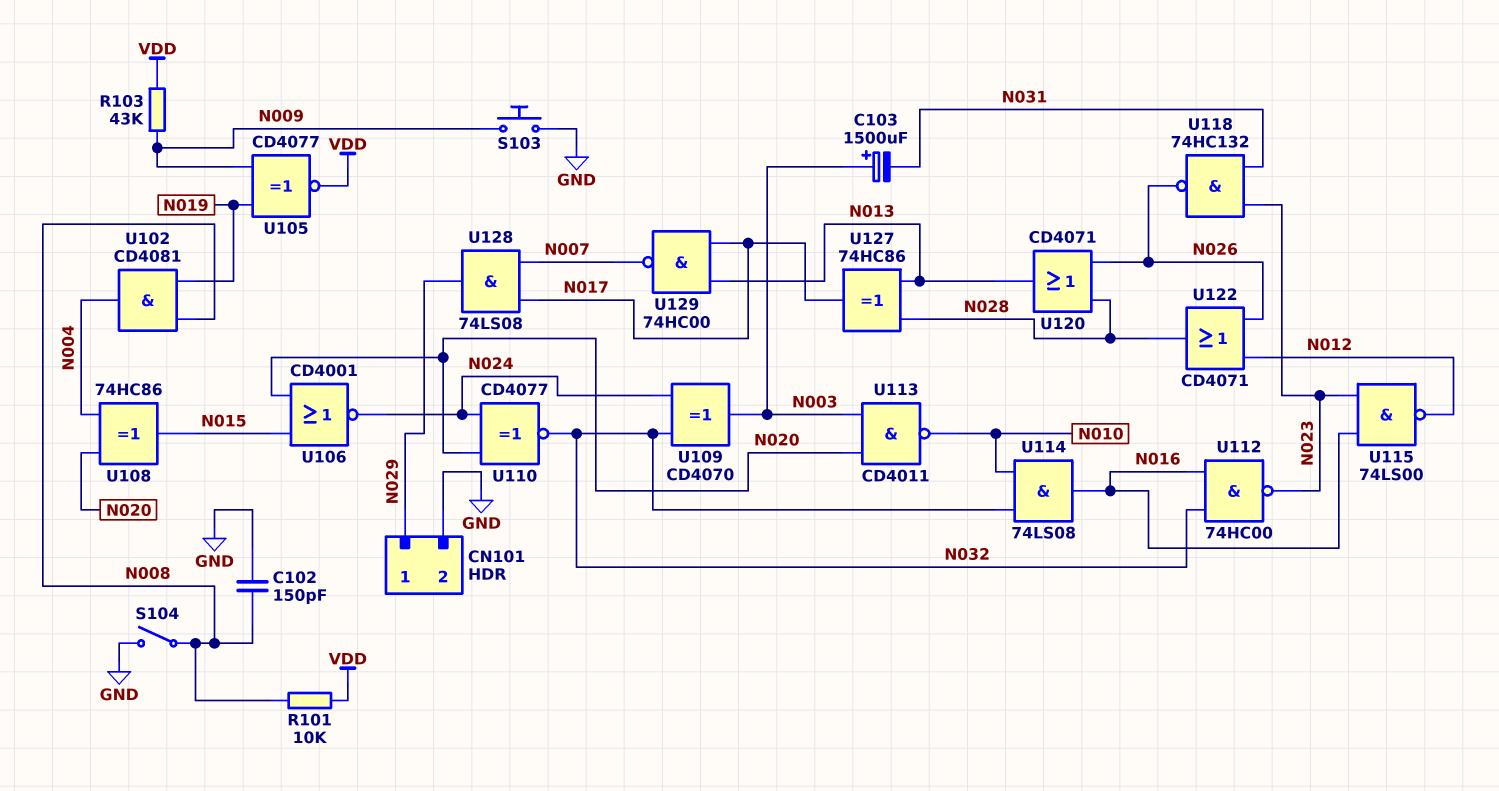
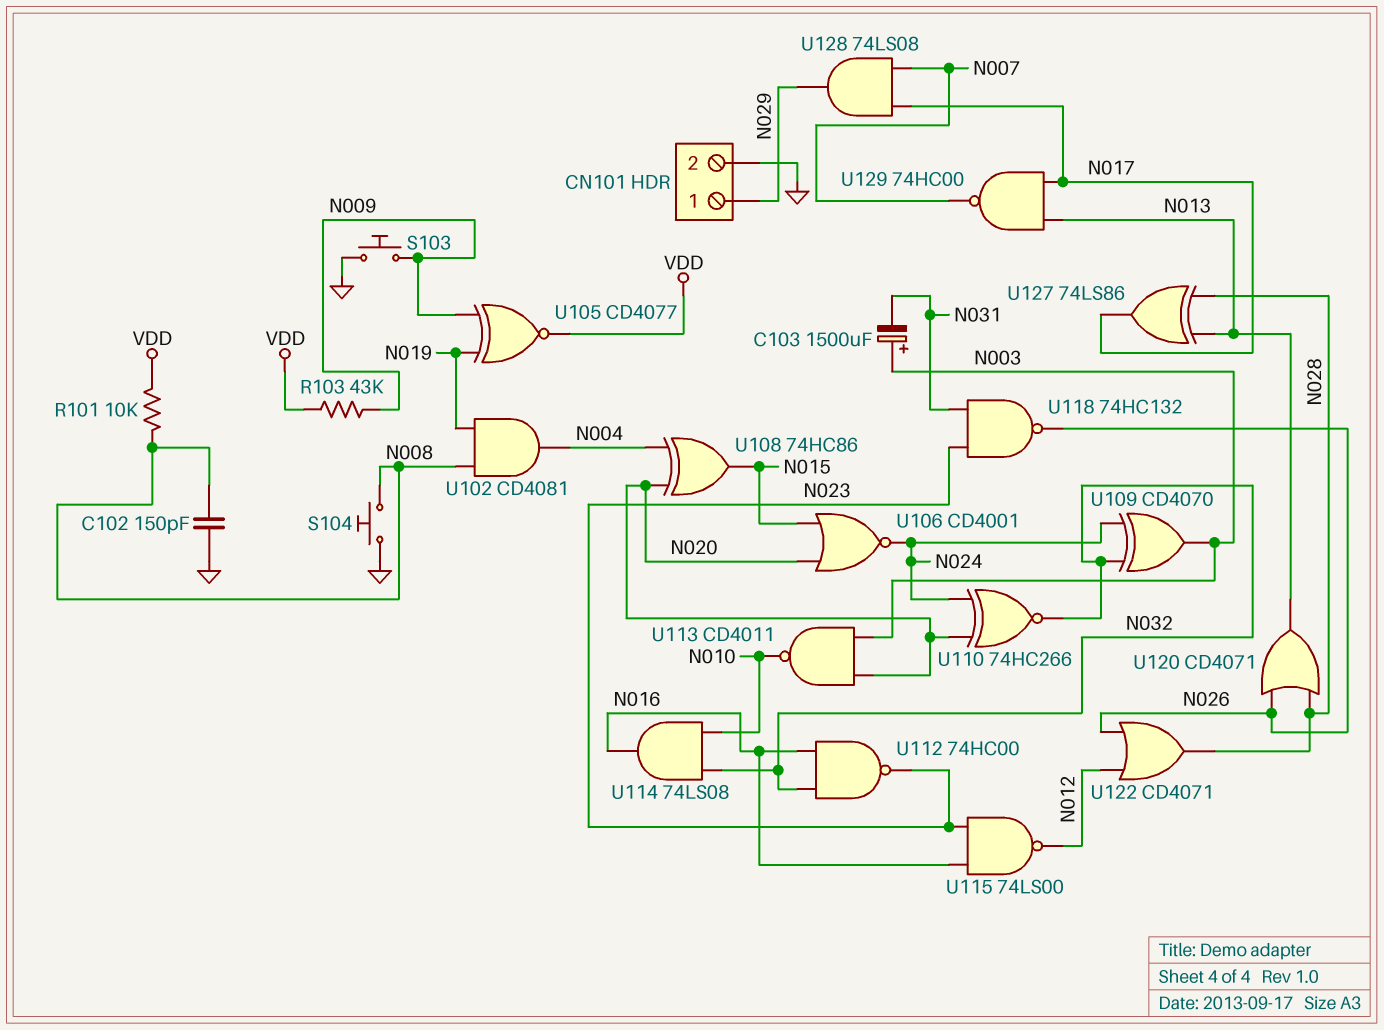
S104: switch (GND, N008) -> button (GND, N008)
U110: XNOR CD4077 (in N020, in N024, out N032) -> XNOR 74HC266 (in N020, in N024, out N032)
U127: XOR 74HC86 (in N013, in N028, out N017) -> XOR 74LS86 (in N013, in N028, out N017)

